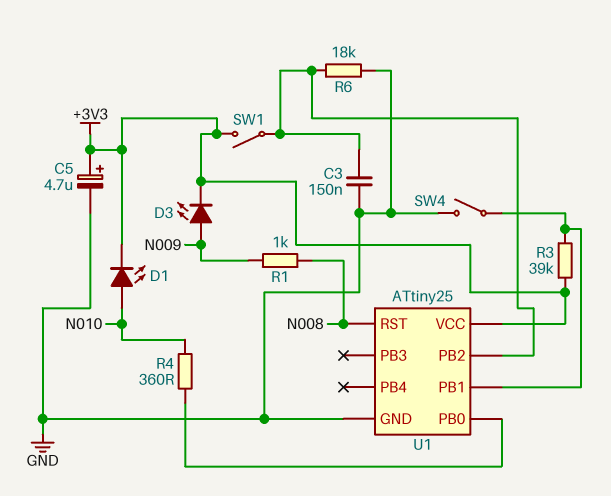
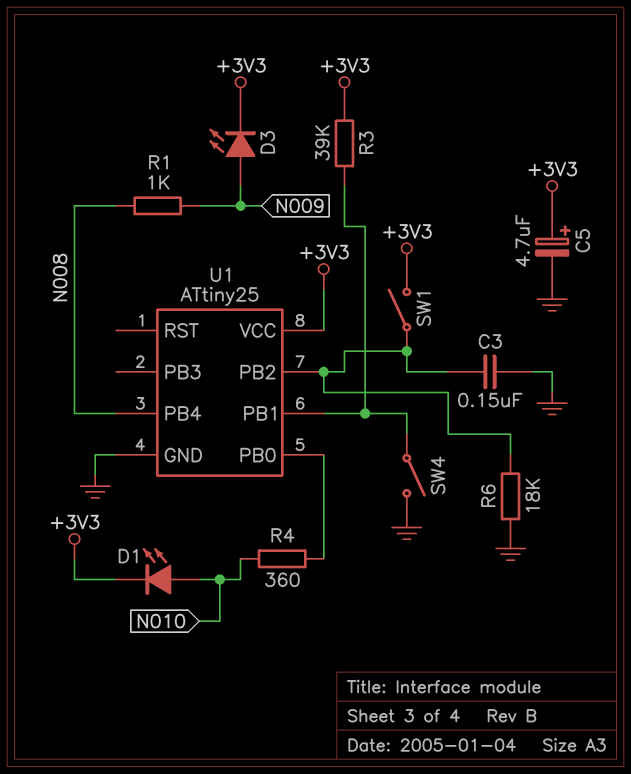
U1 pin PB4: none -> N008
U1 pin RST: N008 -> none

